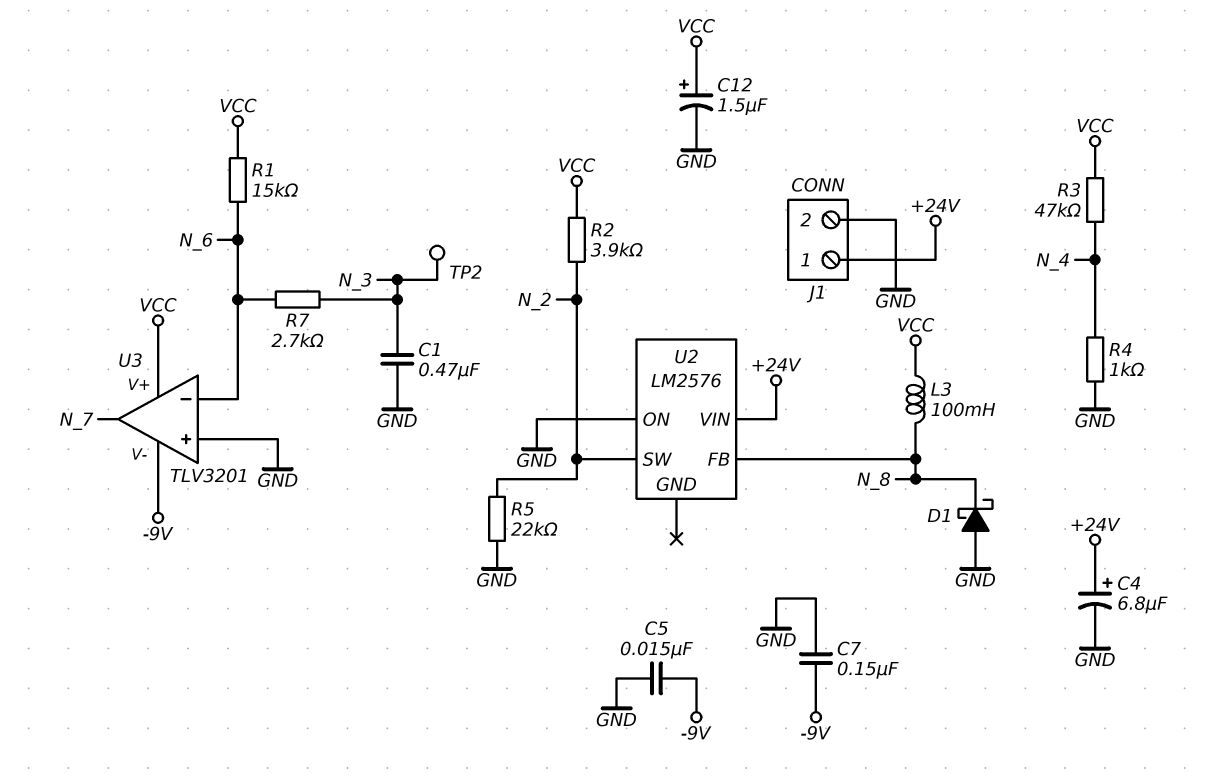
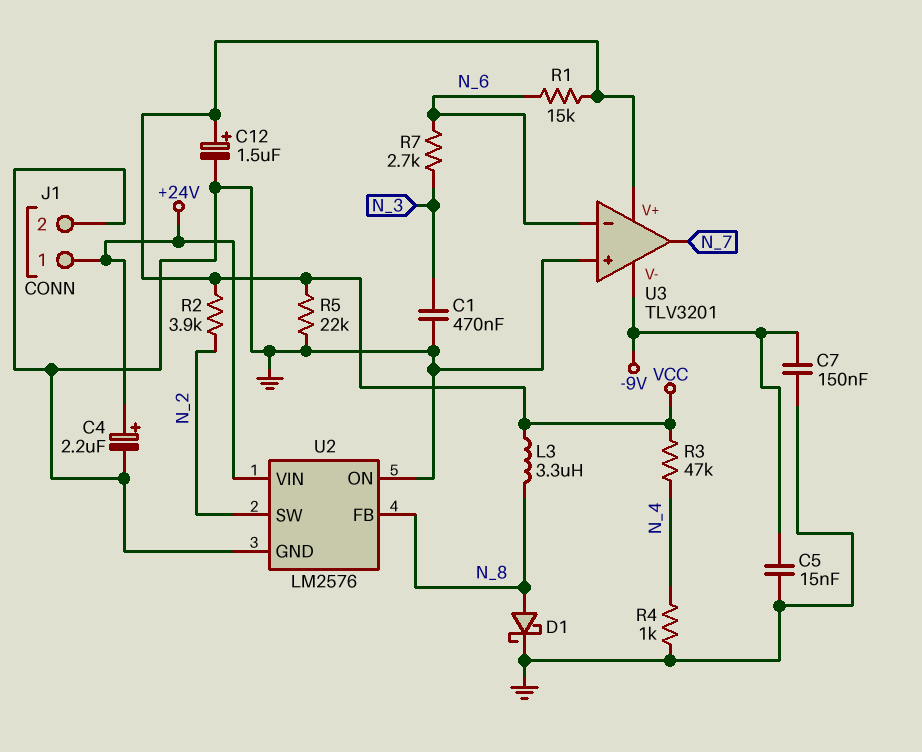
C4: 6.8uF (plus +24V, minus GND) -> 2.2uF (plus +24V, minus GND)
D1: schottky (A GND, K N_8) -> schottky (A N_8, K GND)
L3: 100mH (N_8, VCC) -> 3.3uH (N_8, VCC)
R5: 22k (GND, N_2) -> 22k (GND, VCC)
TP2: test point (N_3) -> none
U2 pin GND: none -> GND

